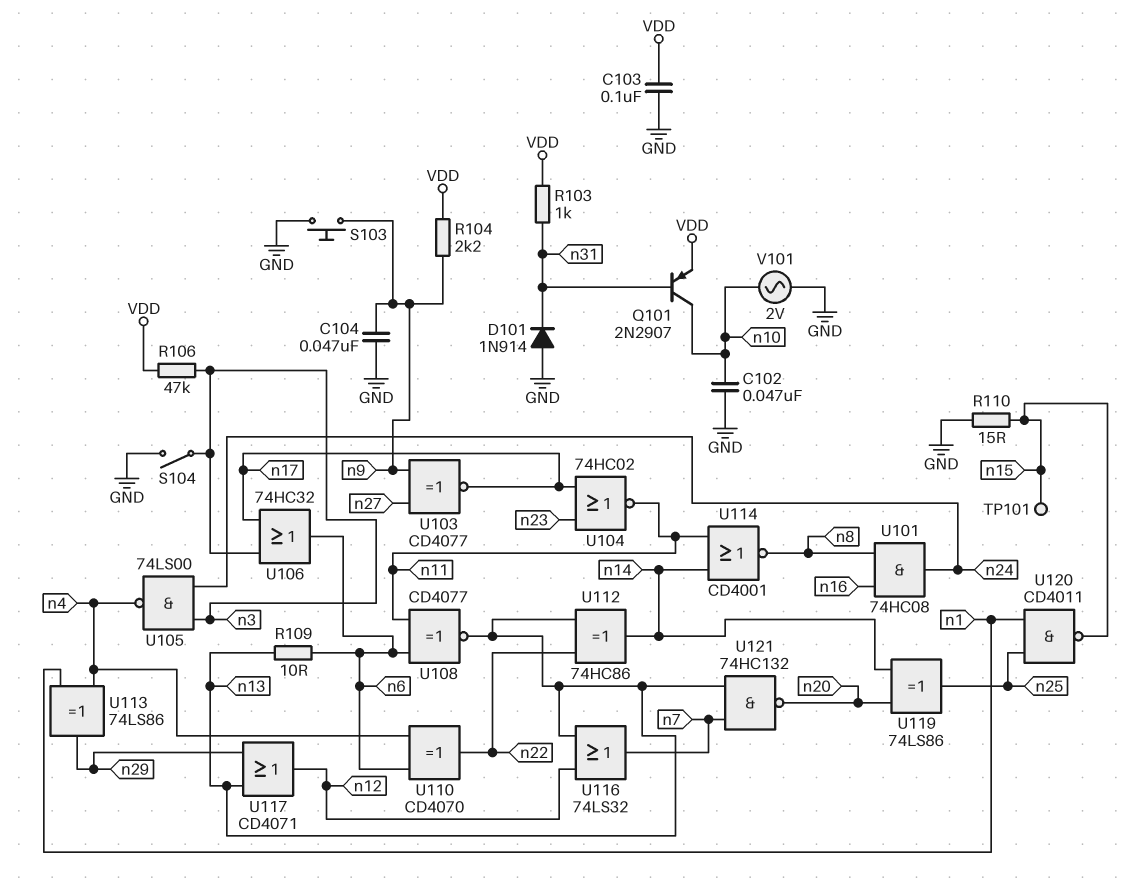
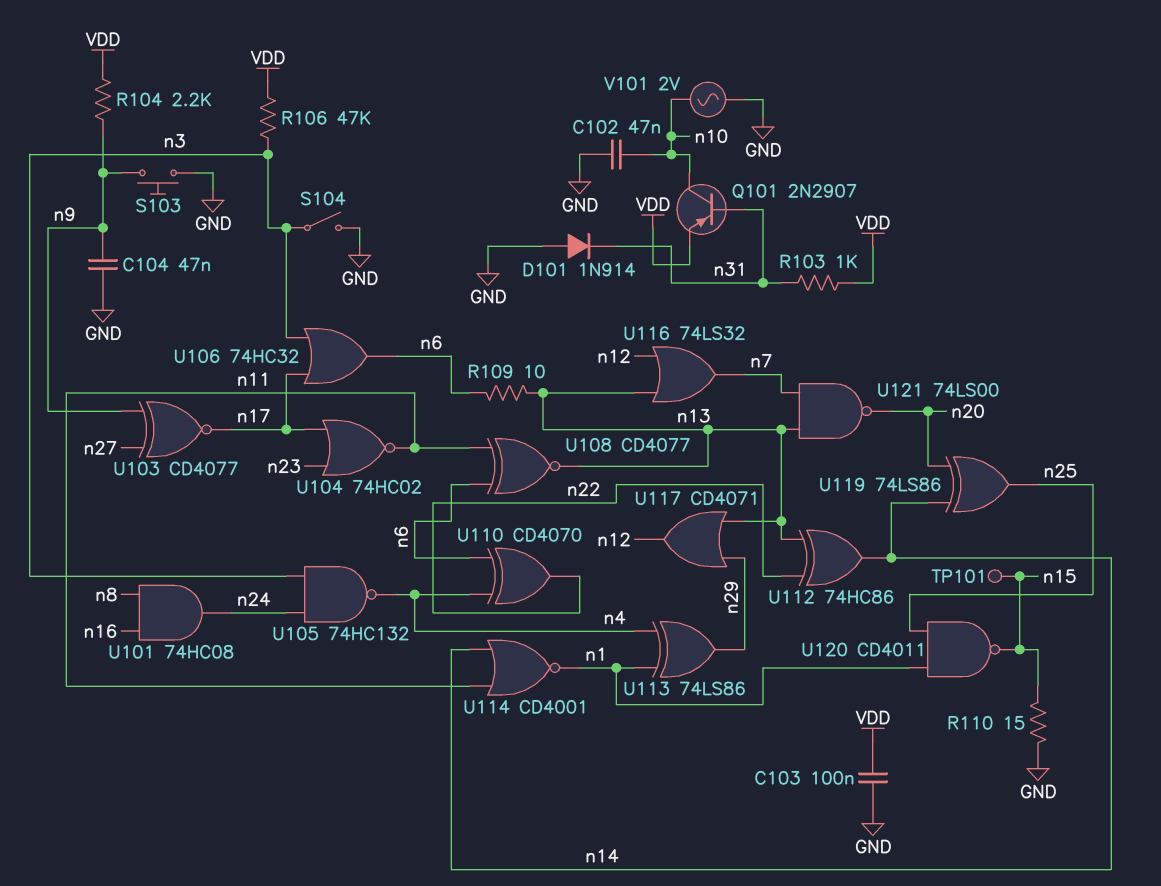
U105: NAND 74LS00 (in n3, in n24, out n4) -> NAND 74HC132 (in n3, in n24, out n4)
U114: NOR CD4001 (in n11, in n14, out n8) -> NOR CD4001 (in n11, in n14, out n1)
U121: NAND 74HC132 (in n7, in n13, out n20) -> NAND 74LS00 (in n7, in n13, out n20)

